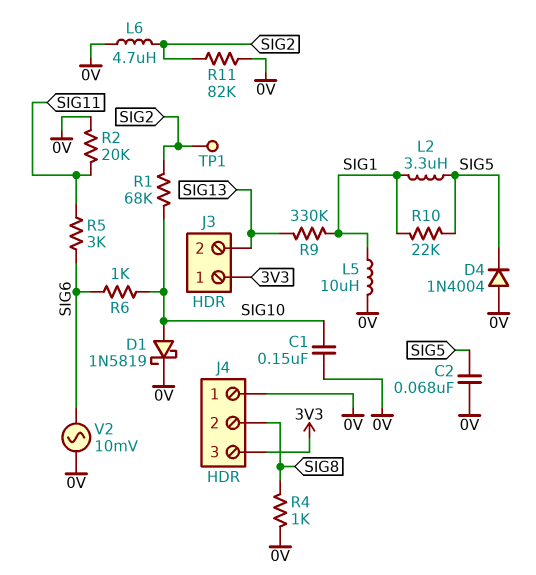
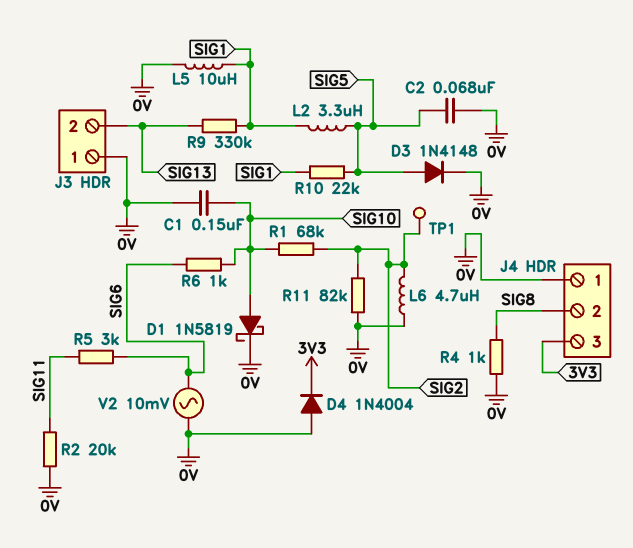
D3: none -> diode 1N4148 (A SIG5, K 0V)
D4: diode 1N4004 (A 0V, K SIG5) -> diode 1N4004 (A 0V, K 3V3)
J3 pin 1: 3V3 -> 0V

